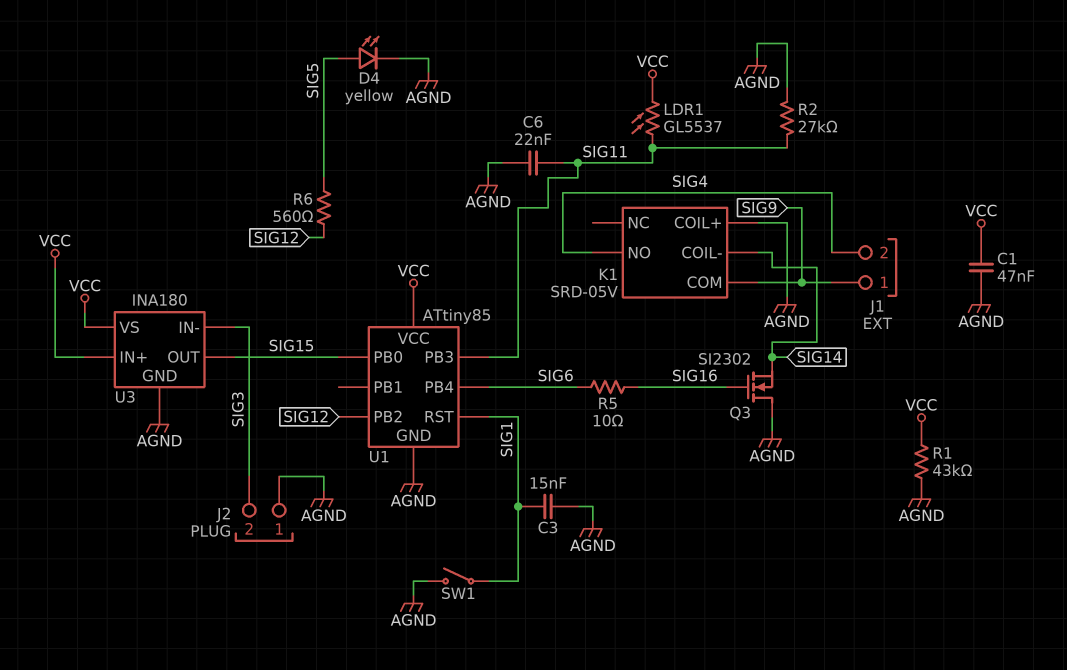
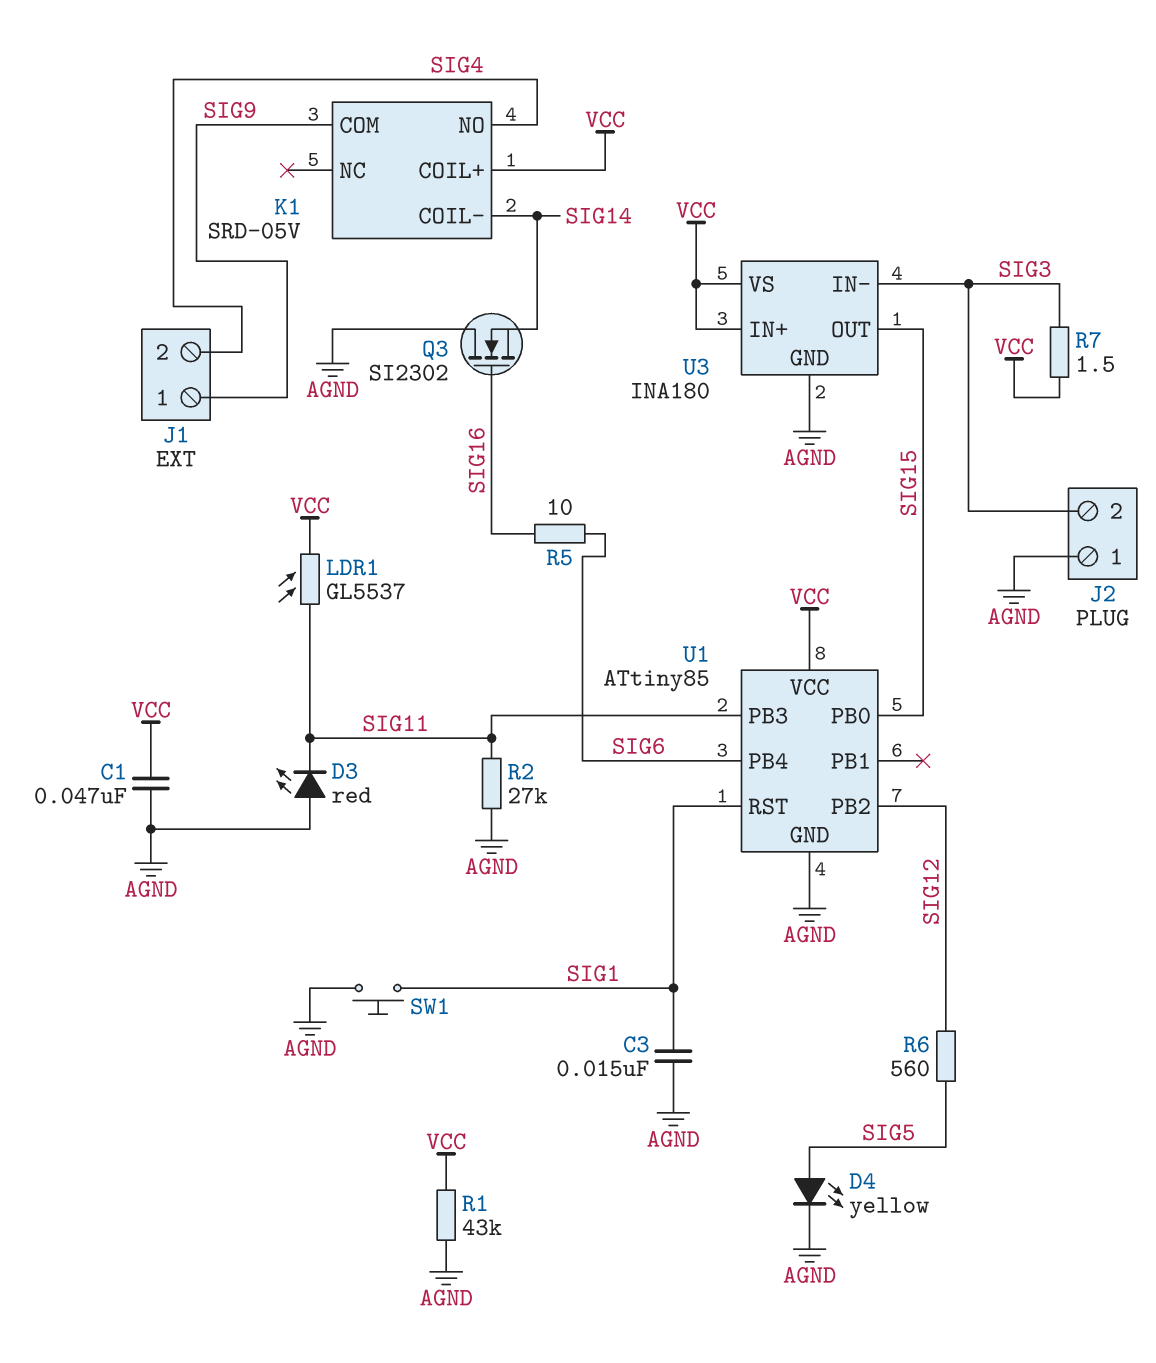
C6: 22nF (AGND, SIG11) -> none
D3: none -> LED red (A AGND, K SIG11)
K1 pin COIL+: AGND -> VCC
R7: none -> 1.5 (SIG3, VCC)
SW1: switch (AGND, SIG1) -> button (AGND, SIG1)

